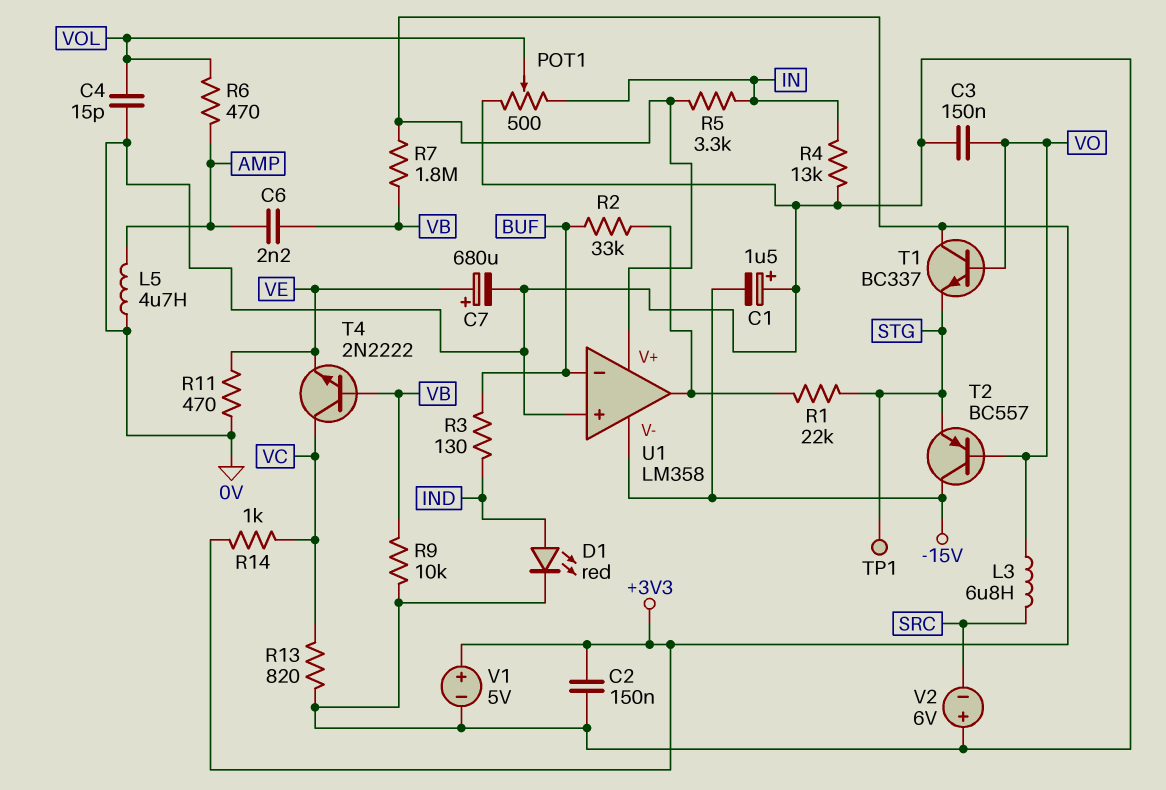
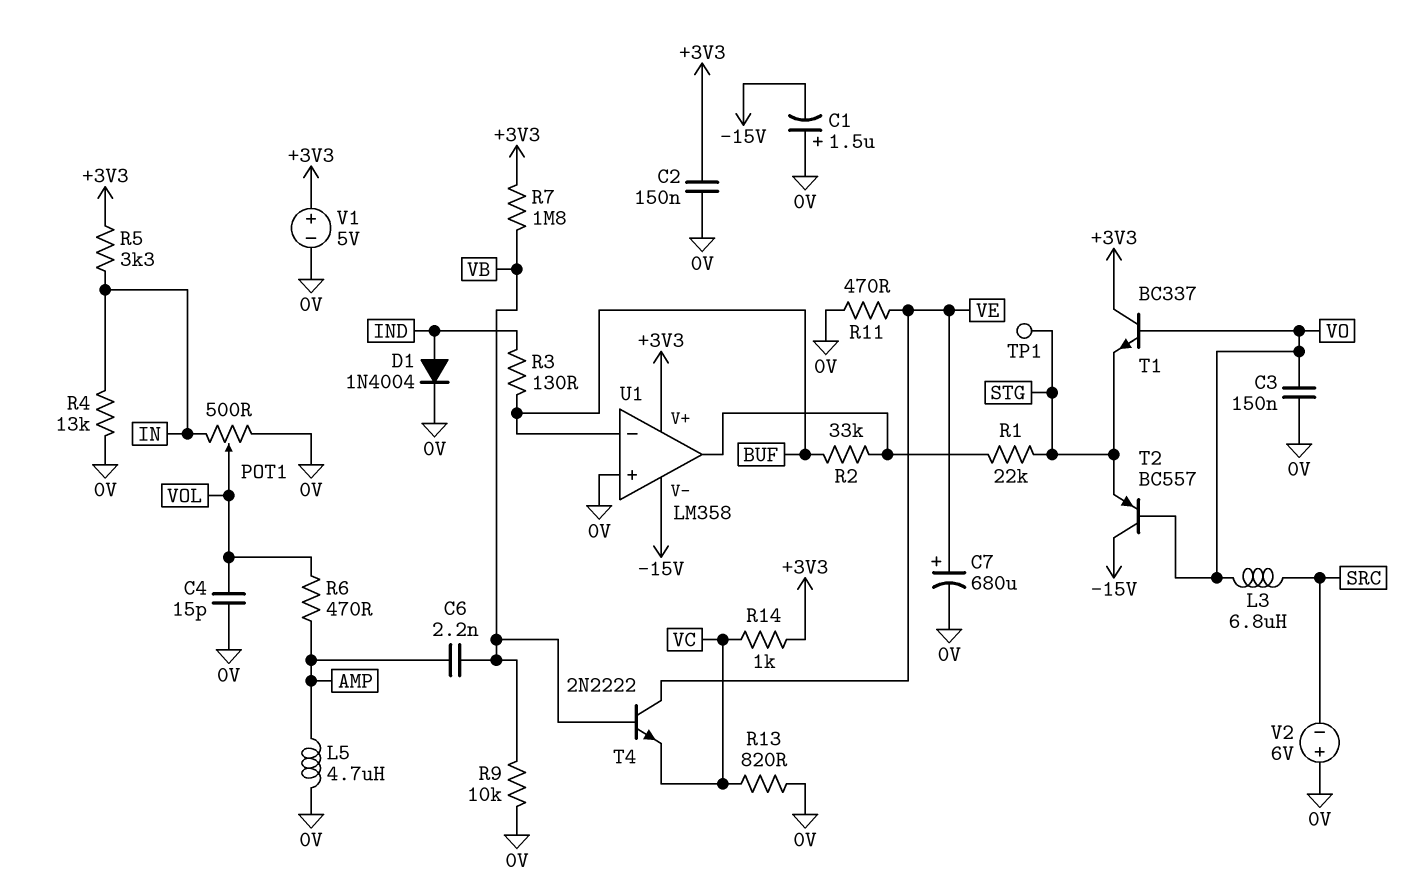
D1: LED red (A IND, K 0V) -> diode 1N4004 (A IND, K 0V)
T4: NPN 2N2222 (B VB, C VC, E VE) -> NPN 2N2222 (B VB, C VE, E VC)

